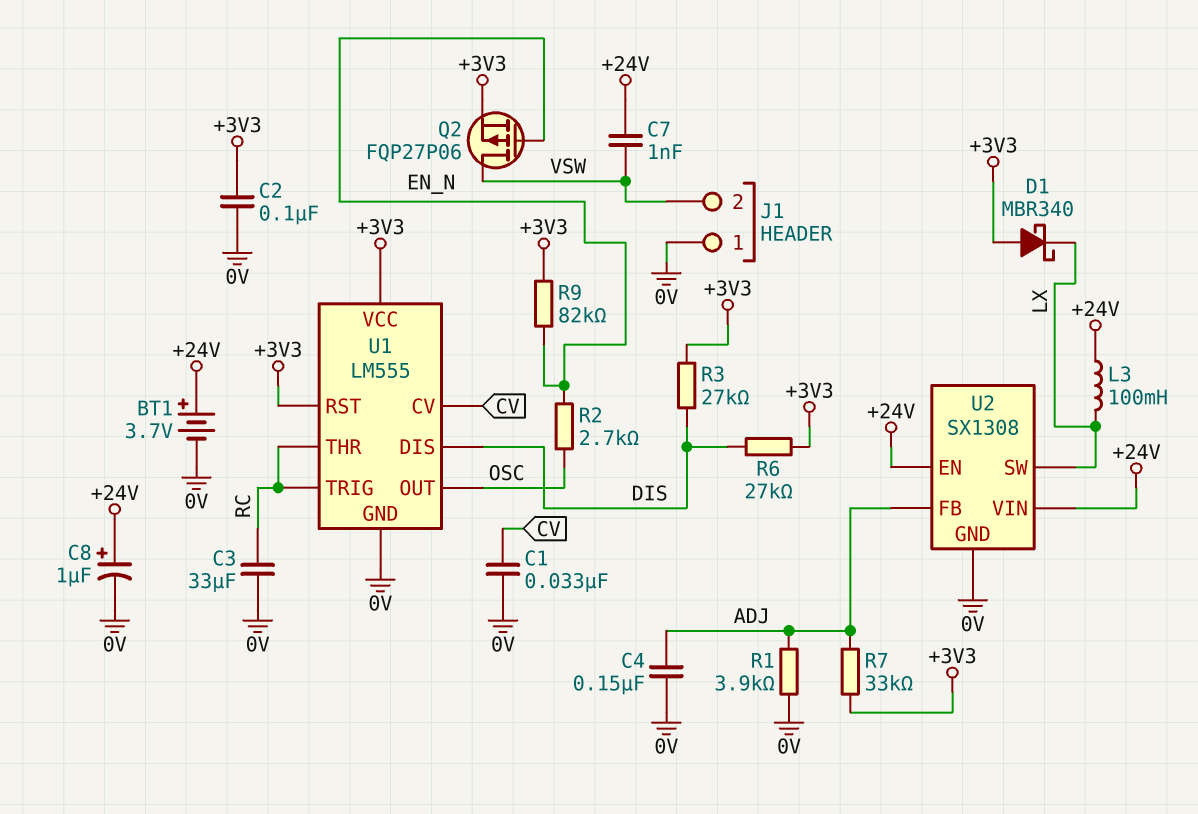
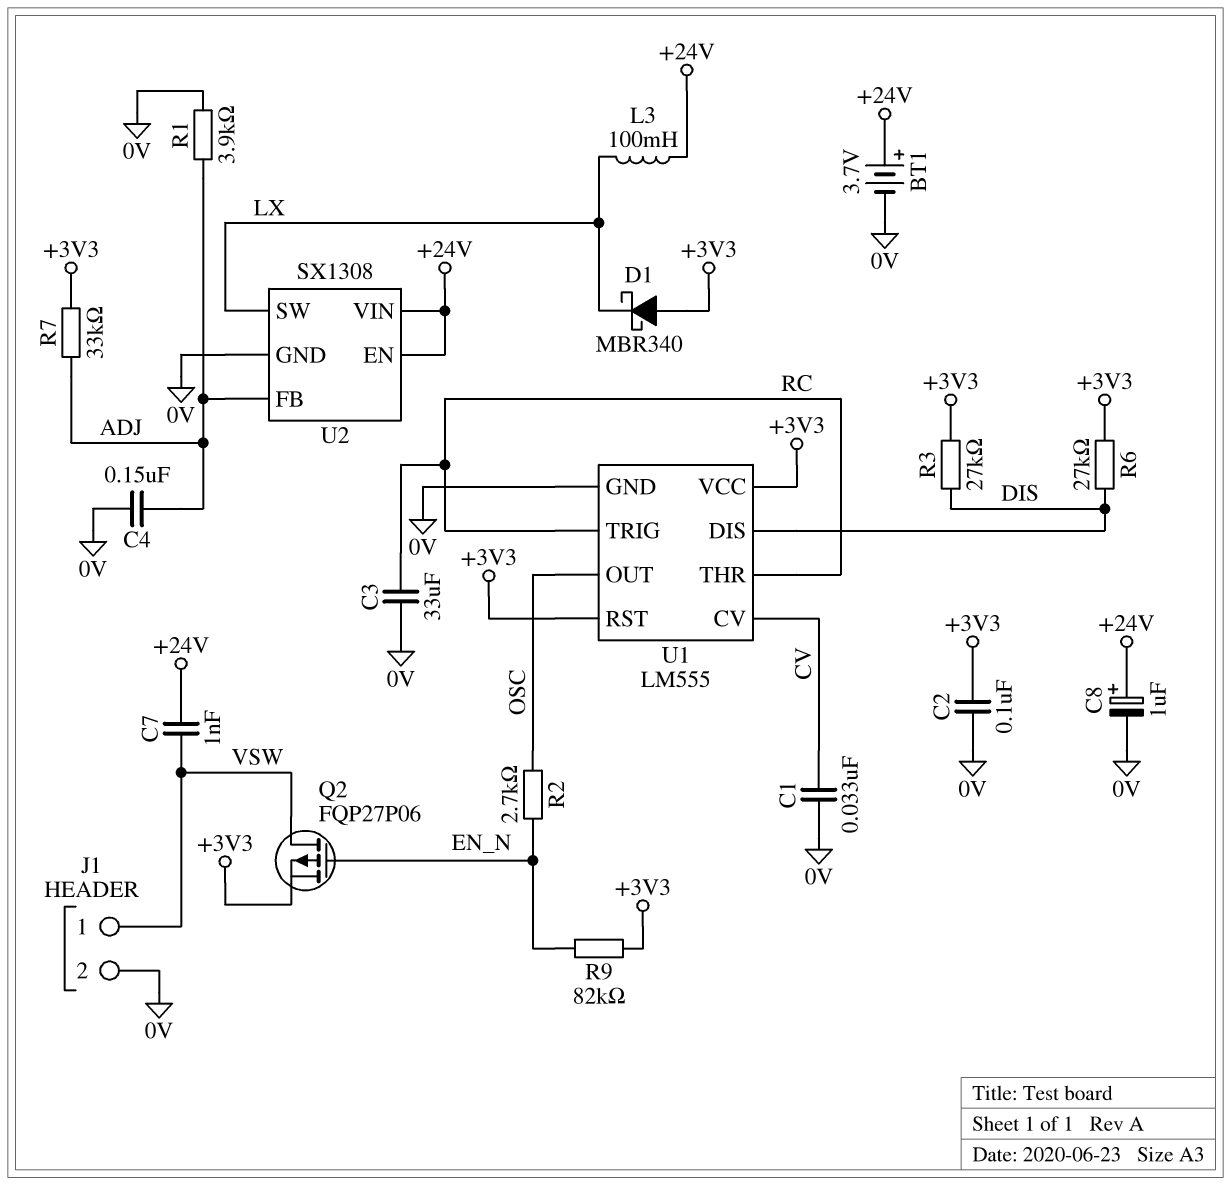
J1 pin 1: 0V -> VSW
J1 pin 2: VSW -> 0V

